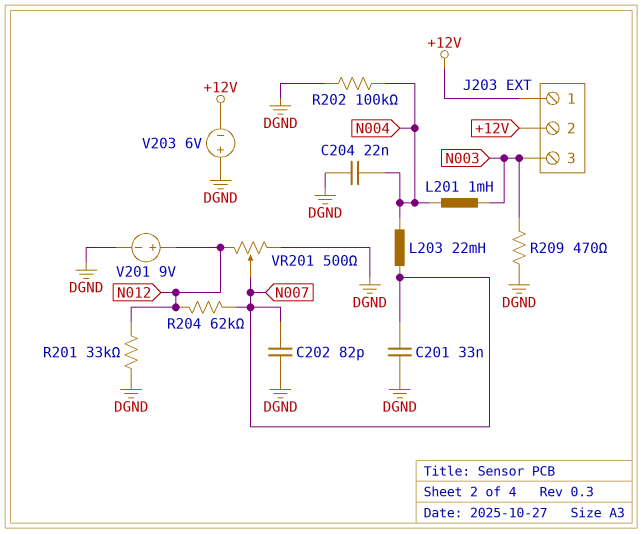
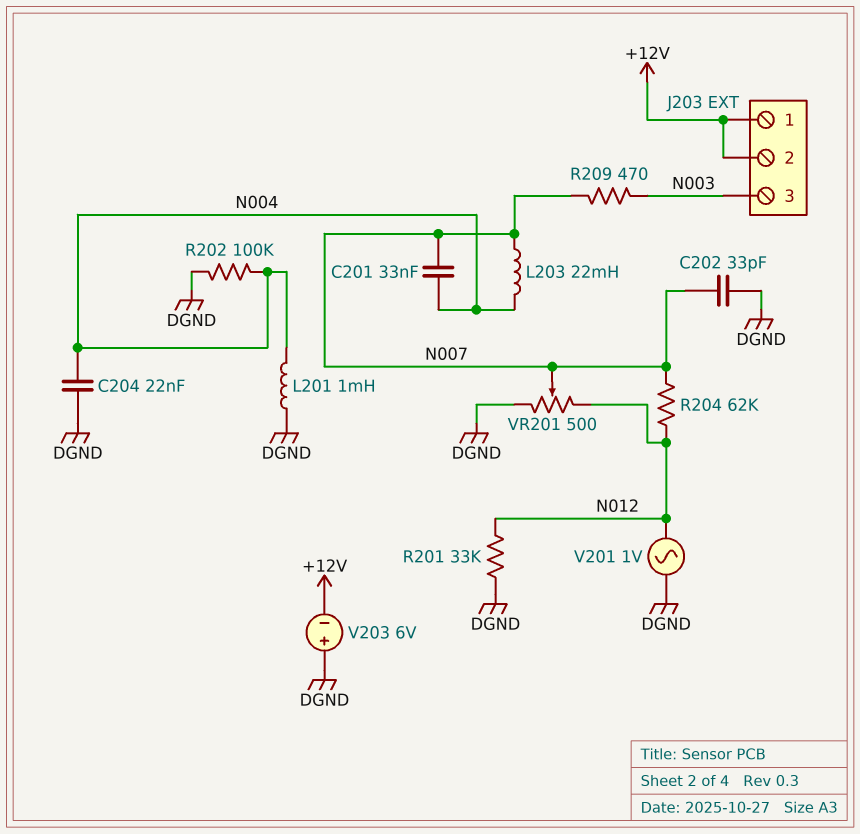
C201: 33nF (DGND, N007) -> 33nF (N004, N007)
C202: 82pF (DGND, N007) -> 33pF (DGND, N007)
L201: 1mH (N003, N004) -> 1mH (DGND, N004)
R209: 470 (DGND, N003) -> 470 (N003, N007)
V201: 9V (plus N012, minus DGND) -> AC 1V (DGND, N012)

